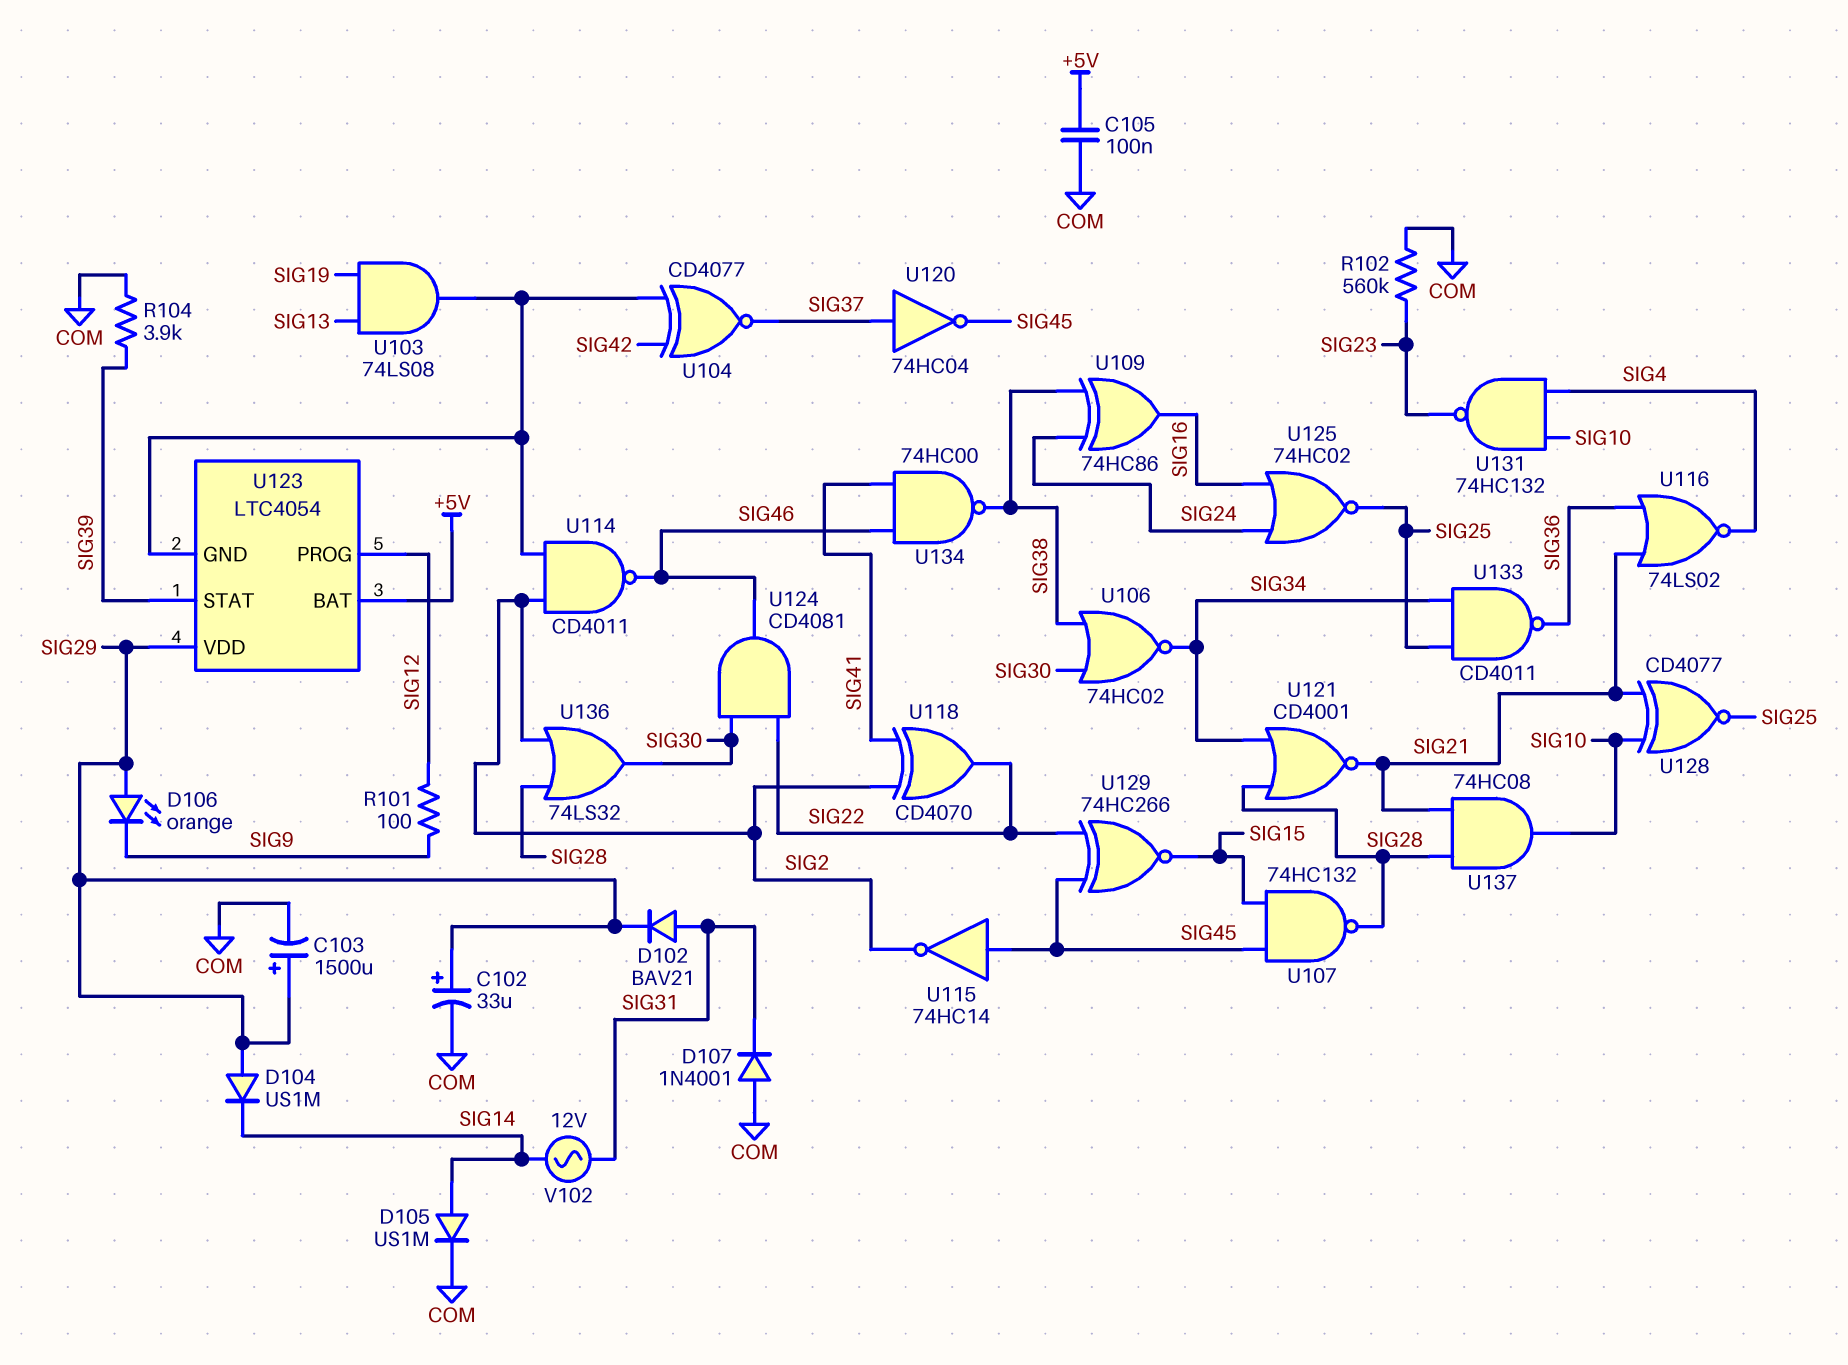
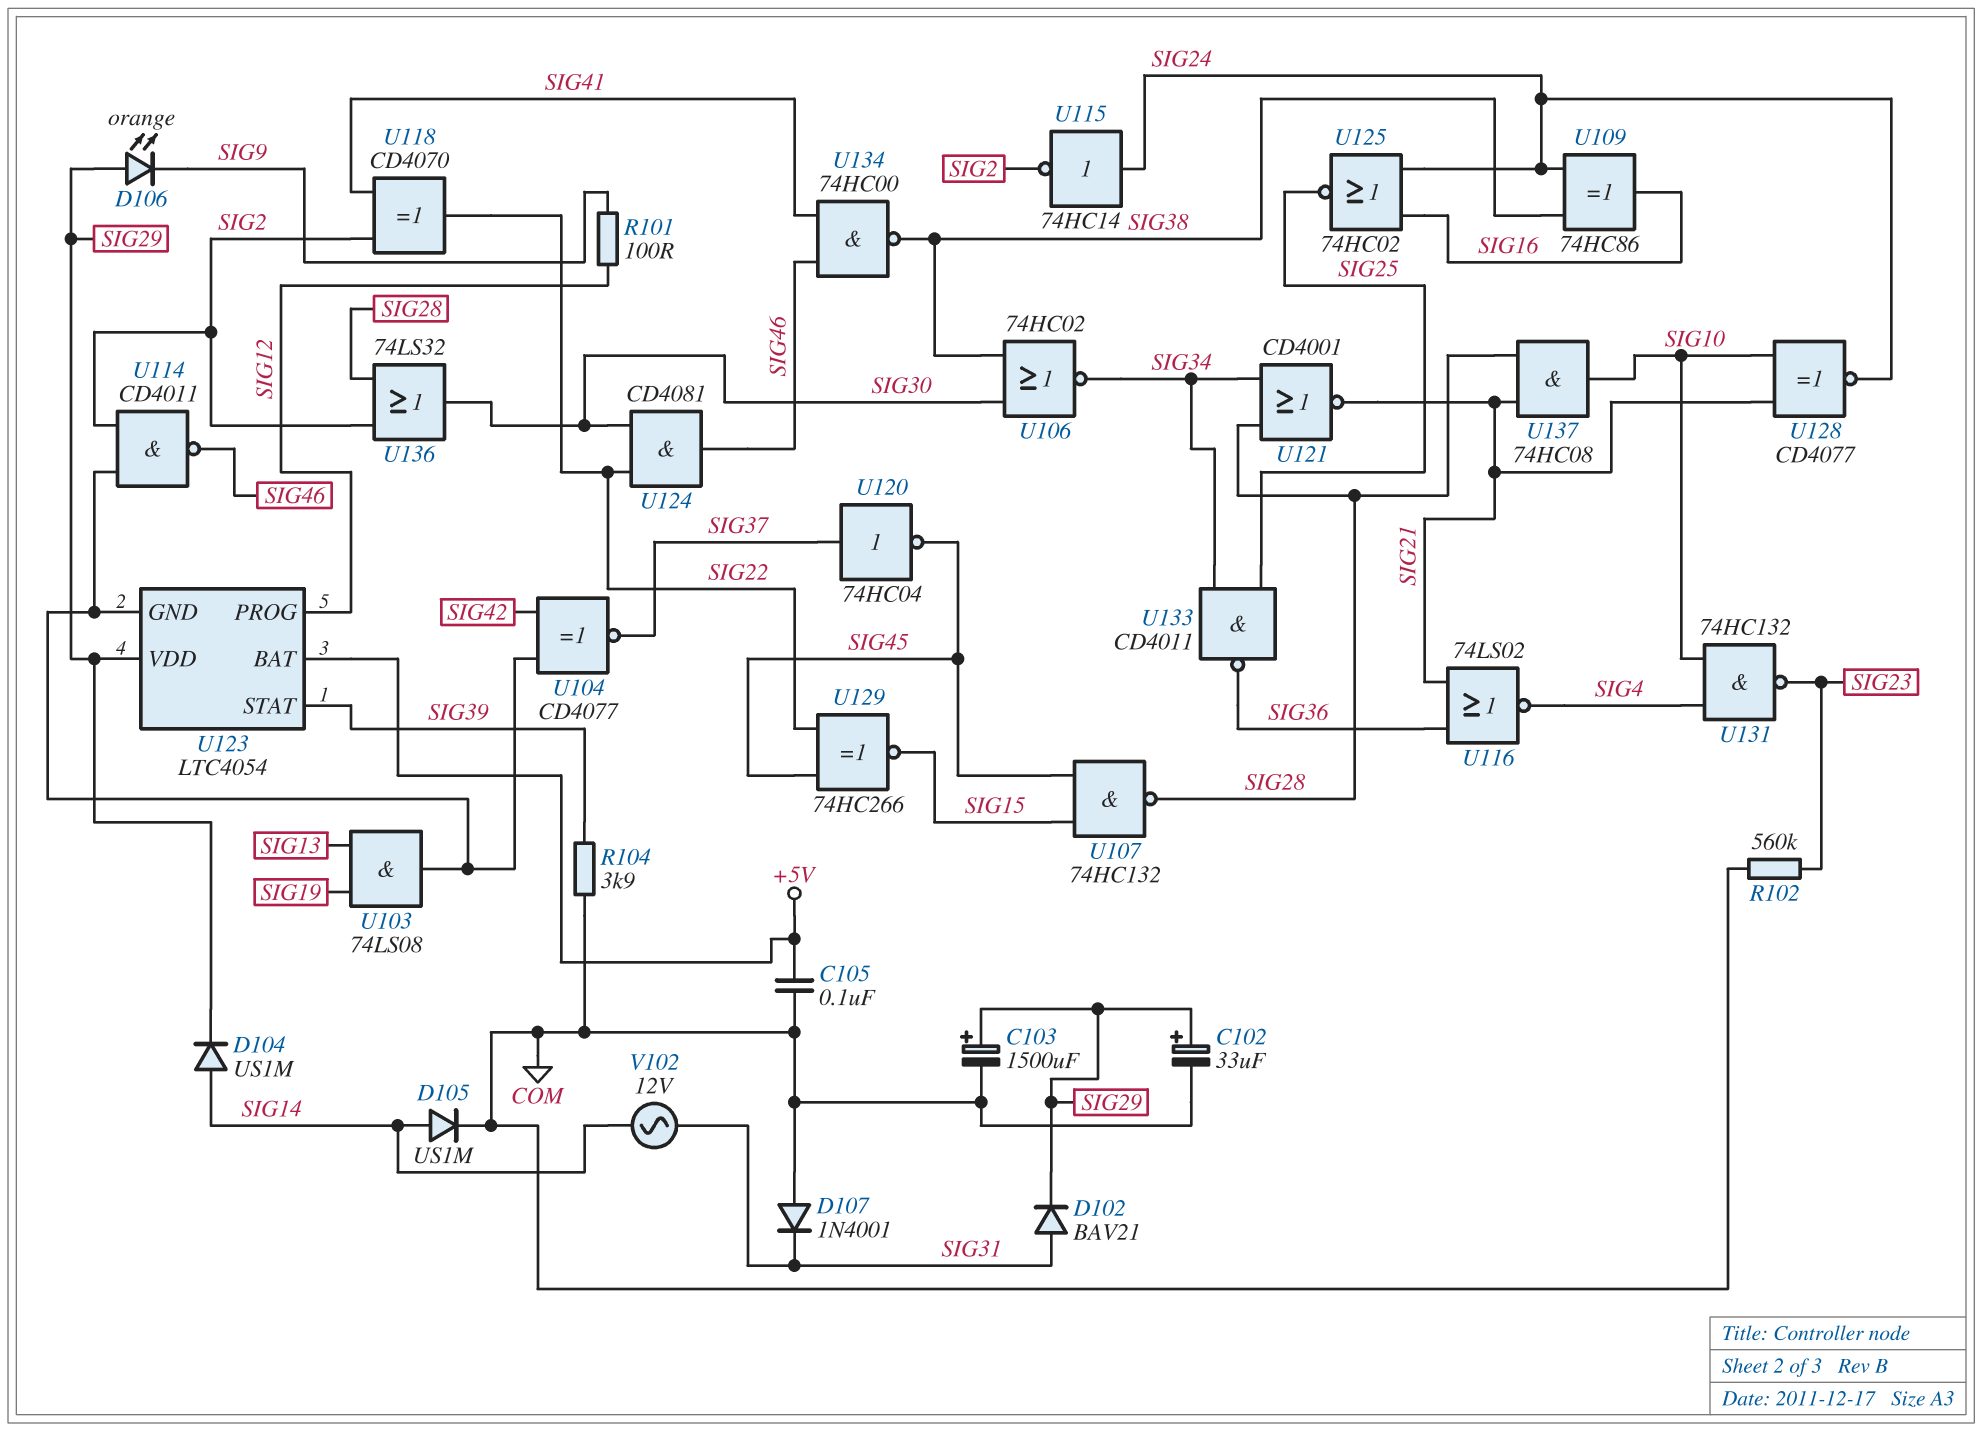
D104: diode US1M (A SIG29, K SIG14) -> diode US1M (A SIG14, K SIG29)
U115: NOT 74HC14 (in SIG45, out SIG2) -> NOT 74HC14 (in SIG24, out SIG2)
U128: XNOR CD4077 (in SIG10, in SIG21, out SIG25) -> XNOR CD4077 (in SIG10, in SIG21, out SIG24)

